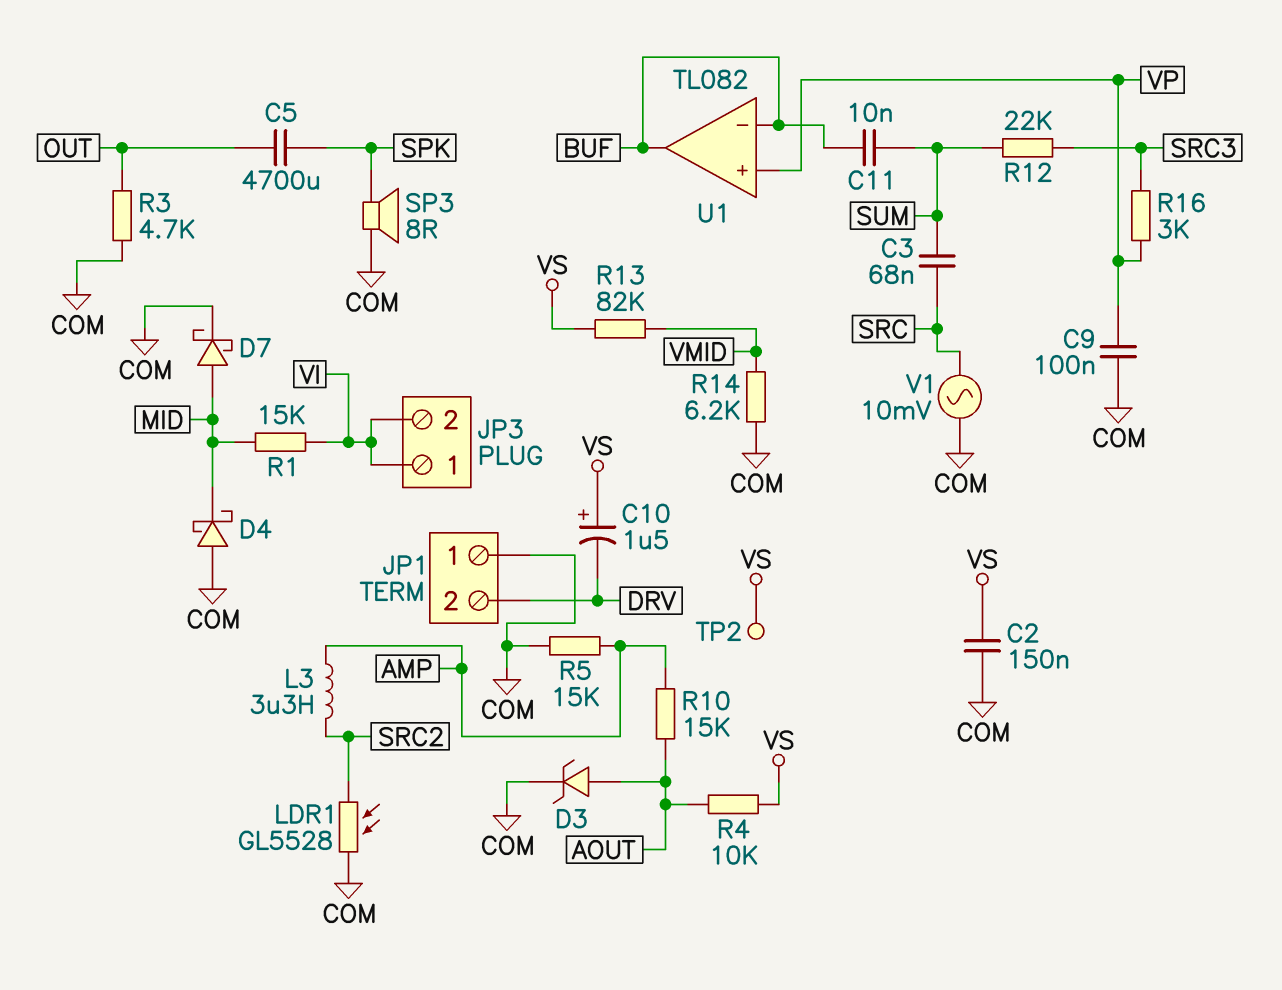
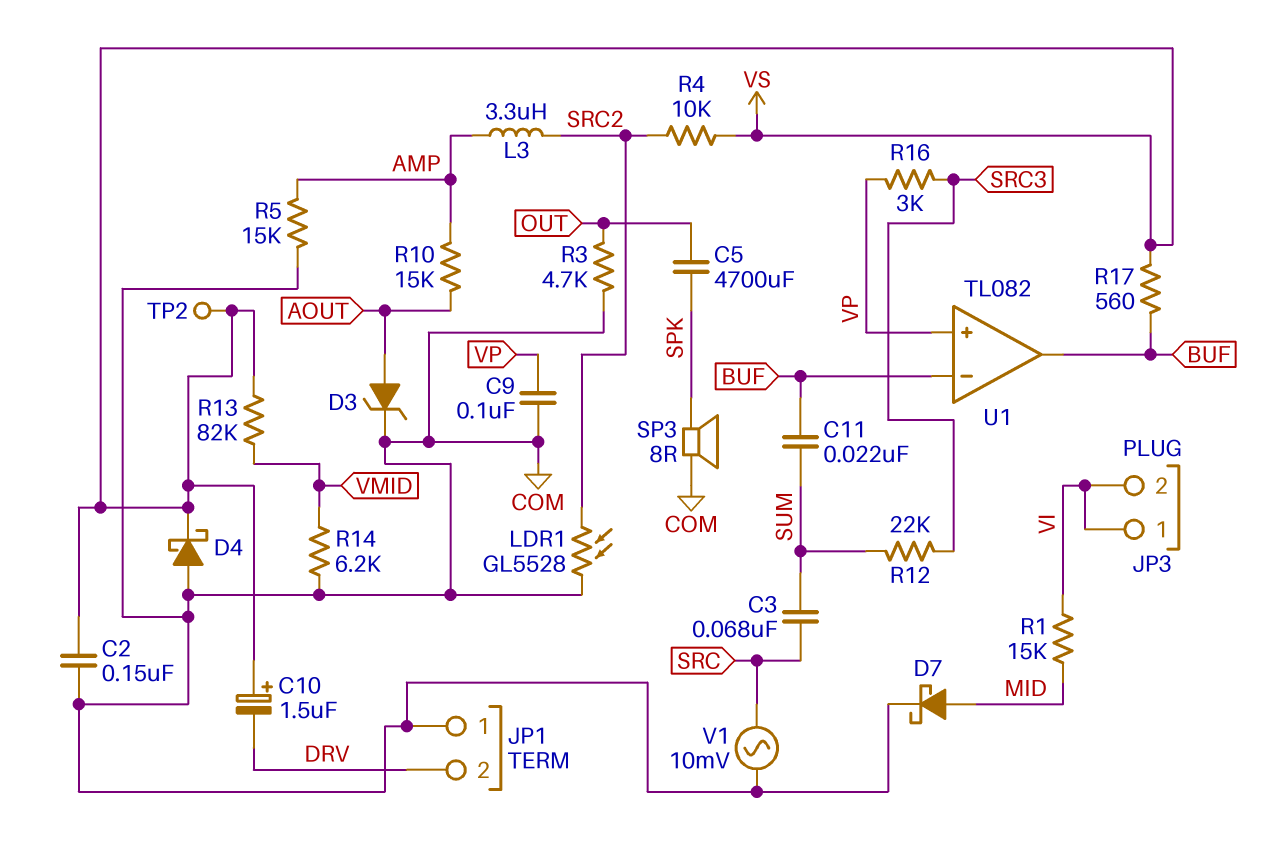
C11: 10nF (BUF, SUM) -> 22nF (BUF, SUM)
D4: schottky (A COM, K MID) -> schottky (A COM, K VS)
R4: 10k (AOUT, VS) -> 10k (SRC2, VS)
R17: none -> 560 (BUF, VS)

